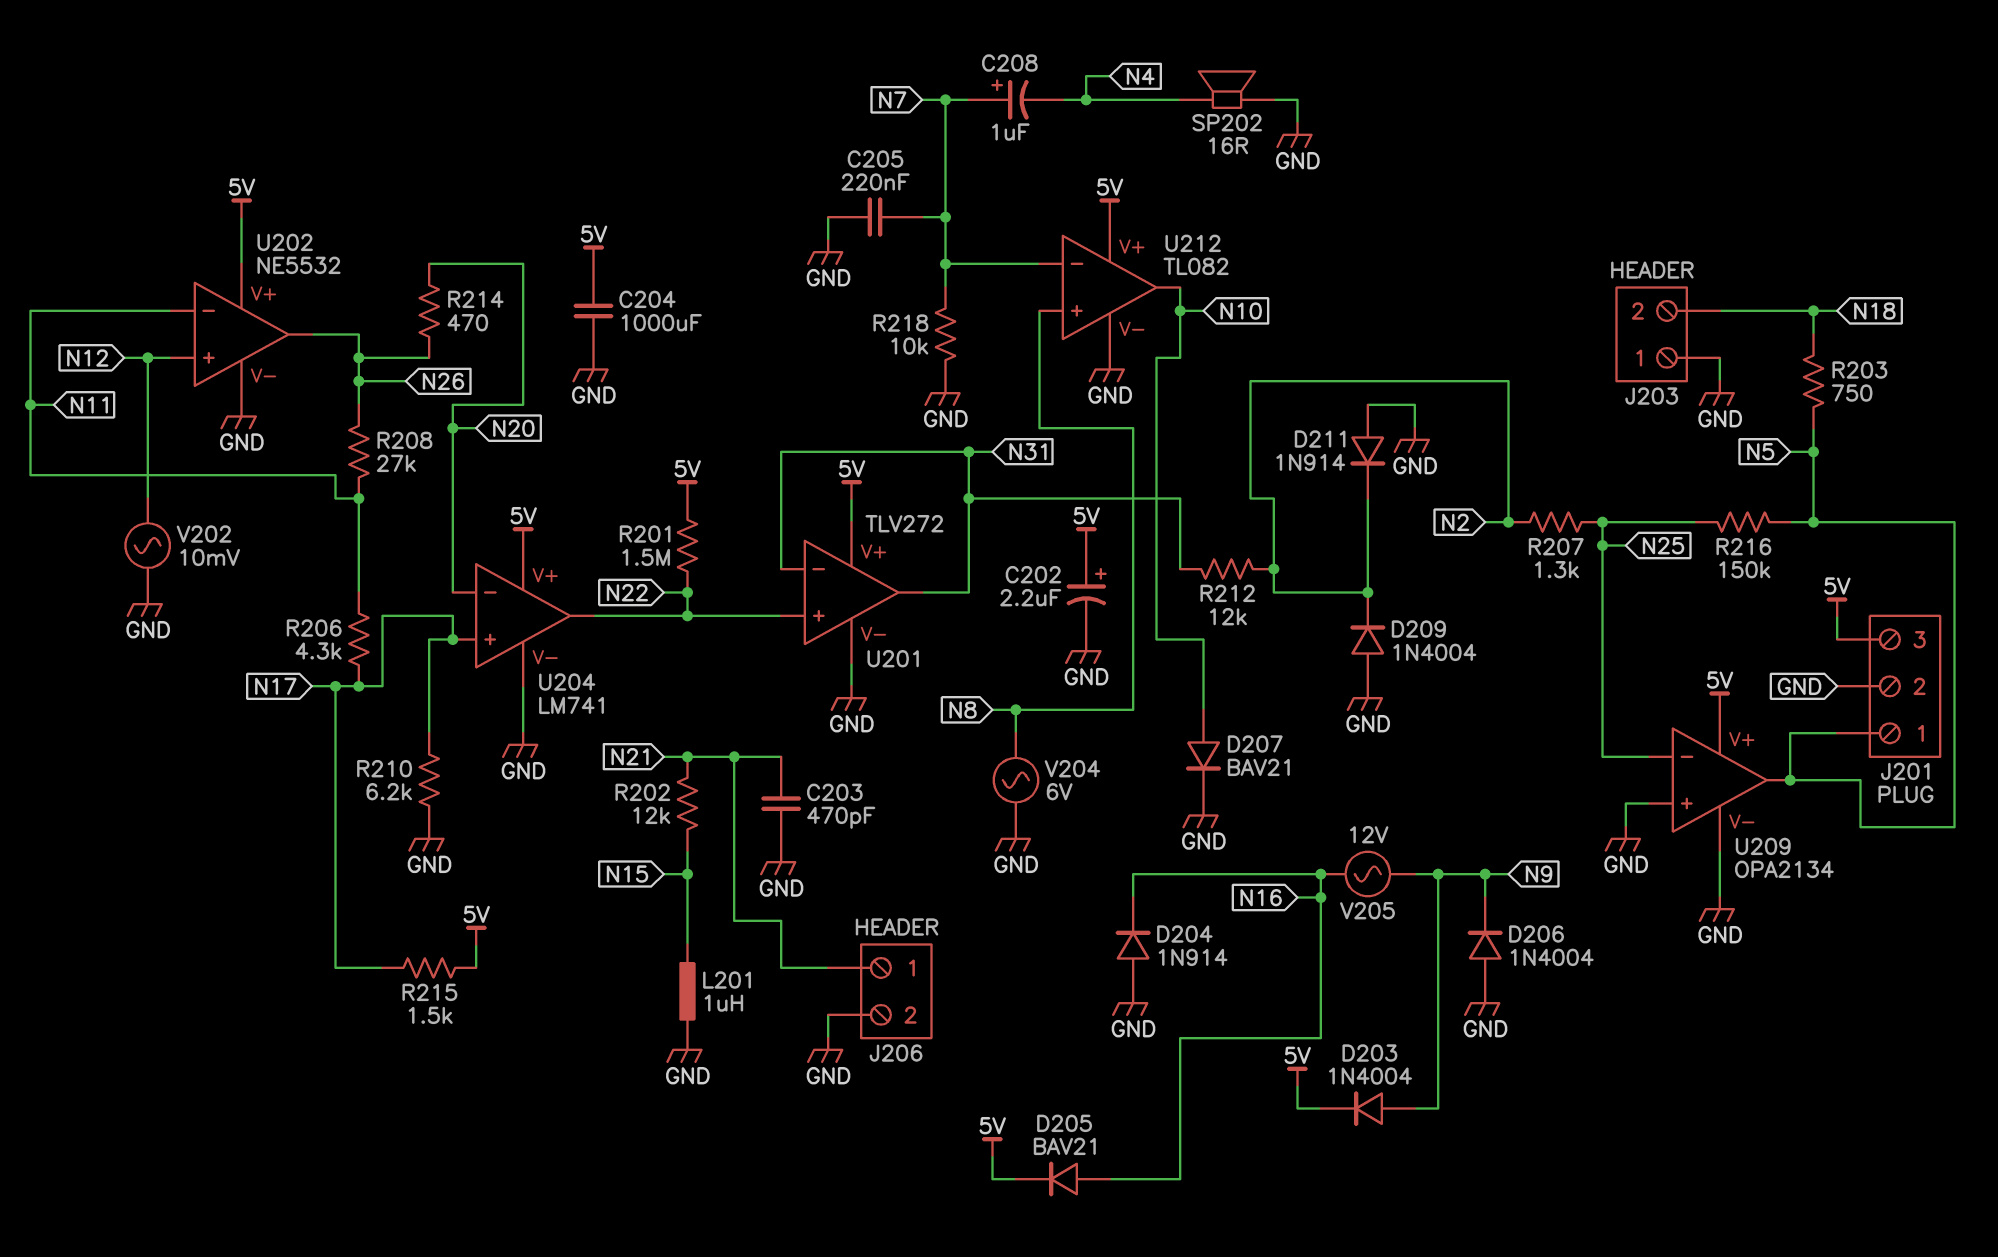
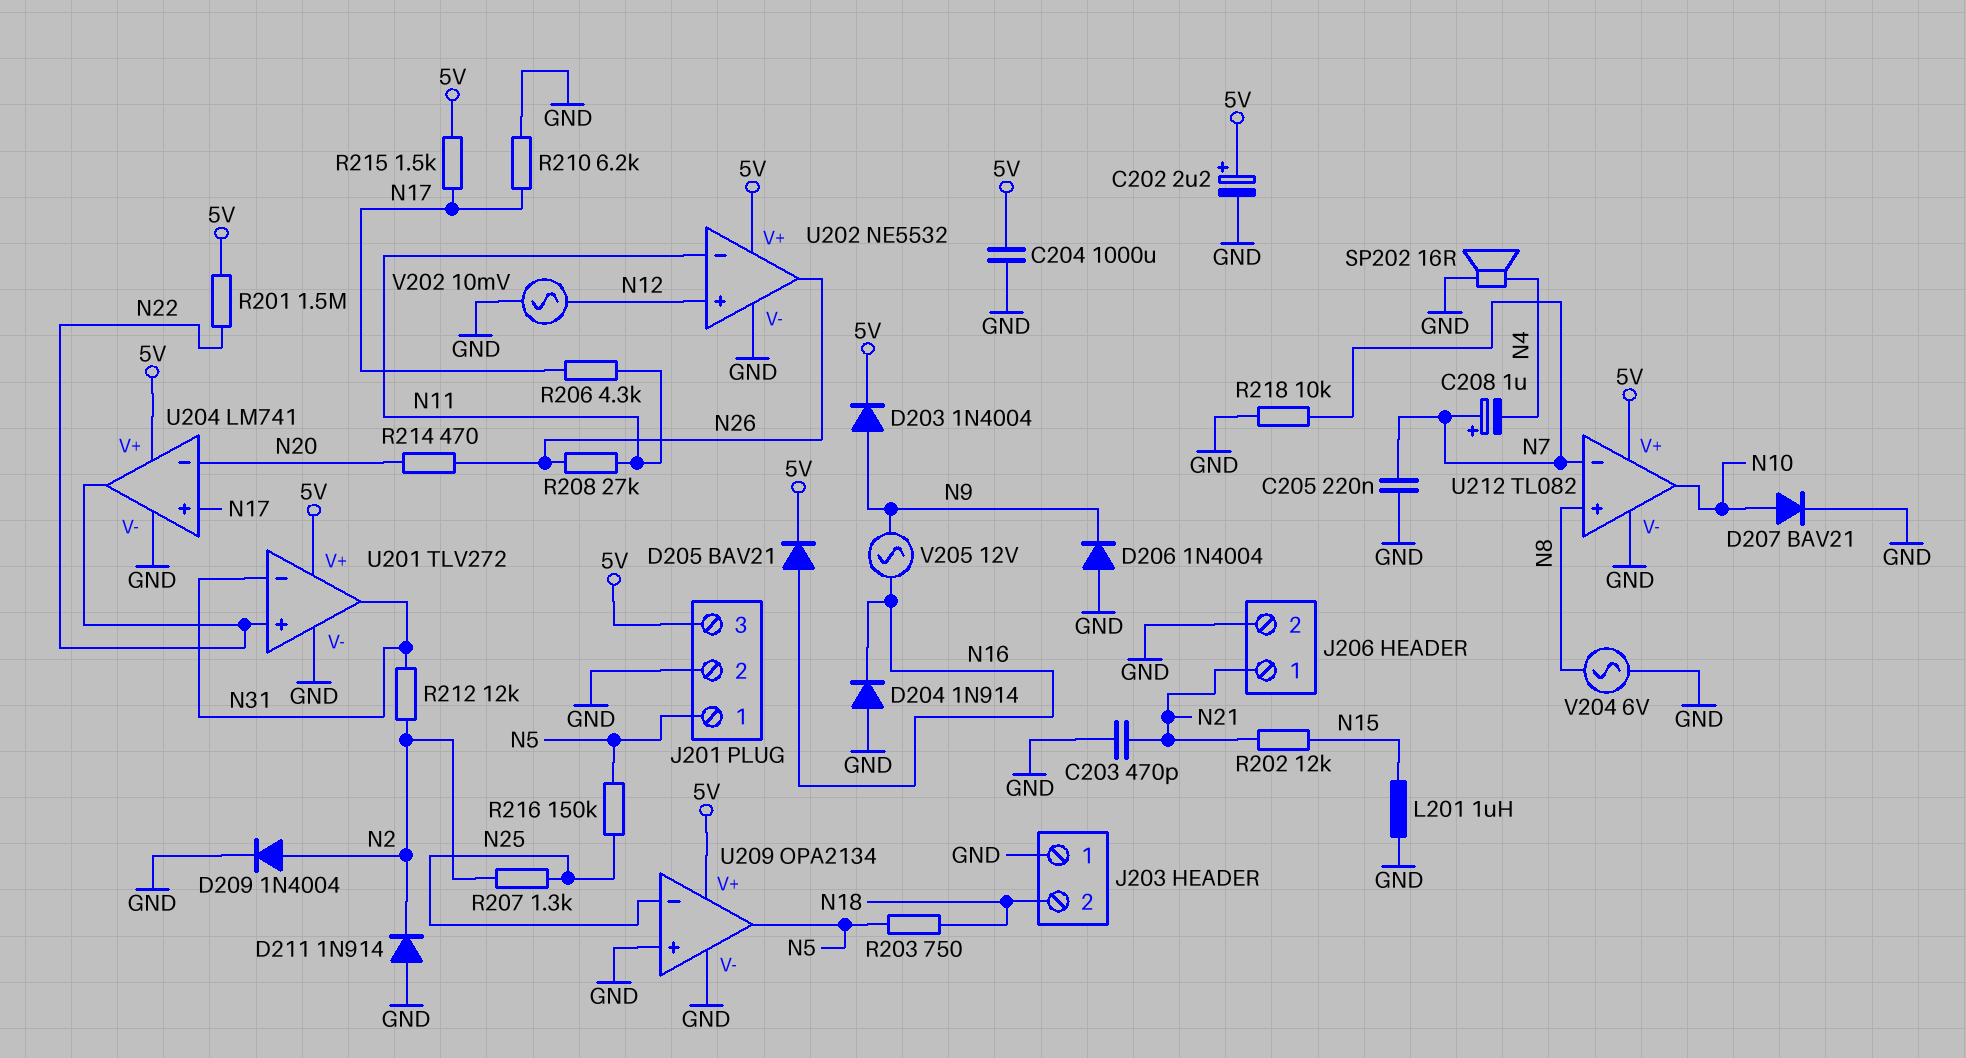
D209: diode 1N4004 (A GND, K N2) -> diode 1N4004 (A N2, K GND)

